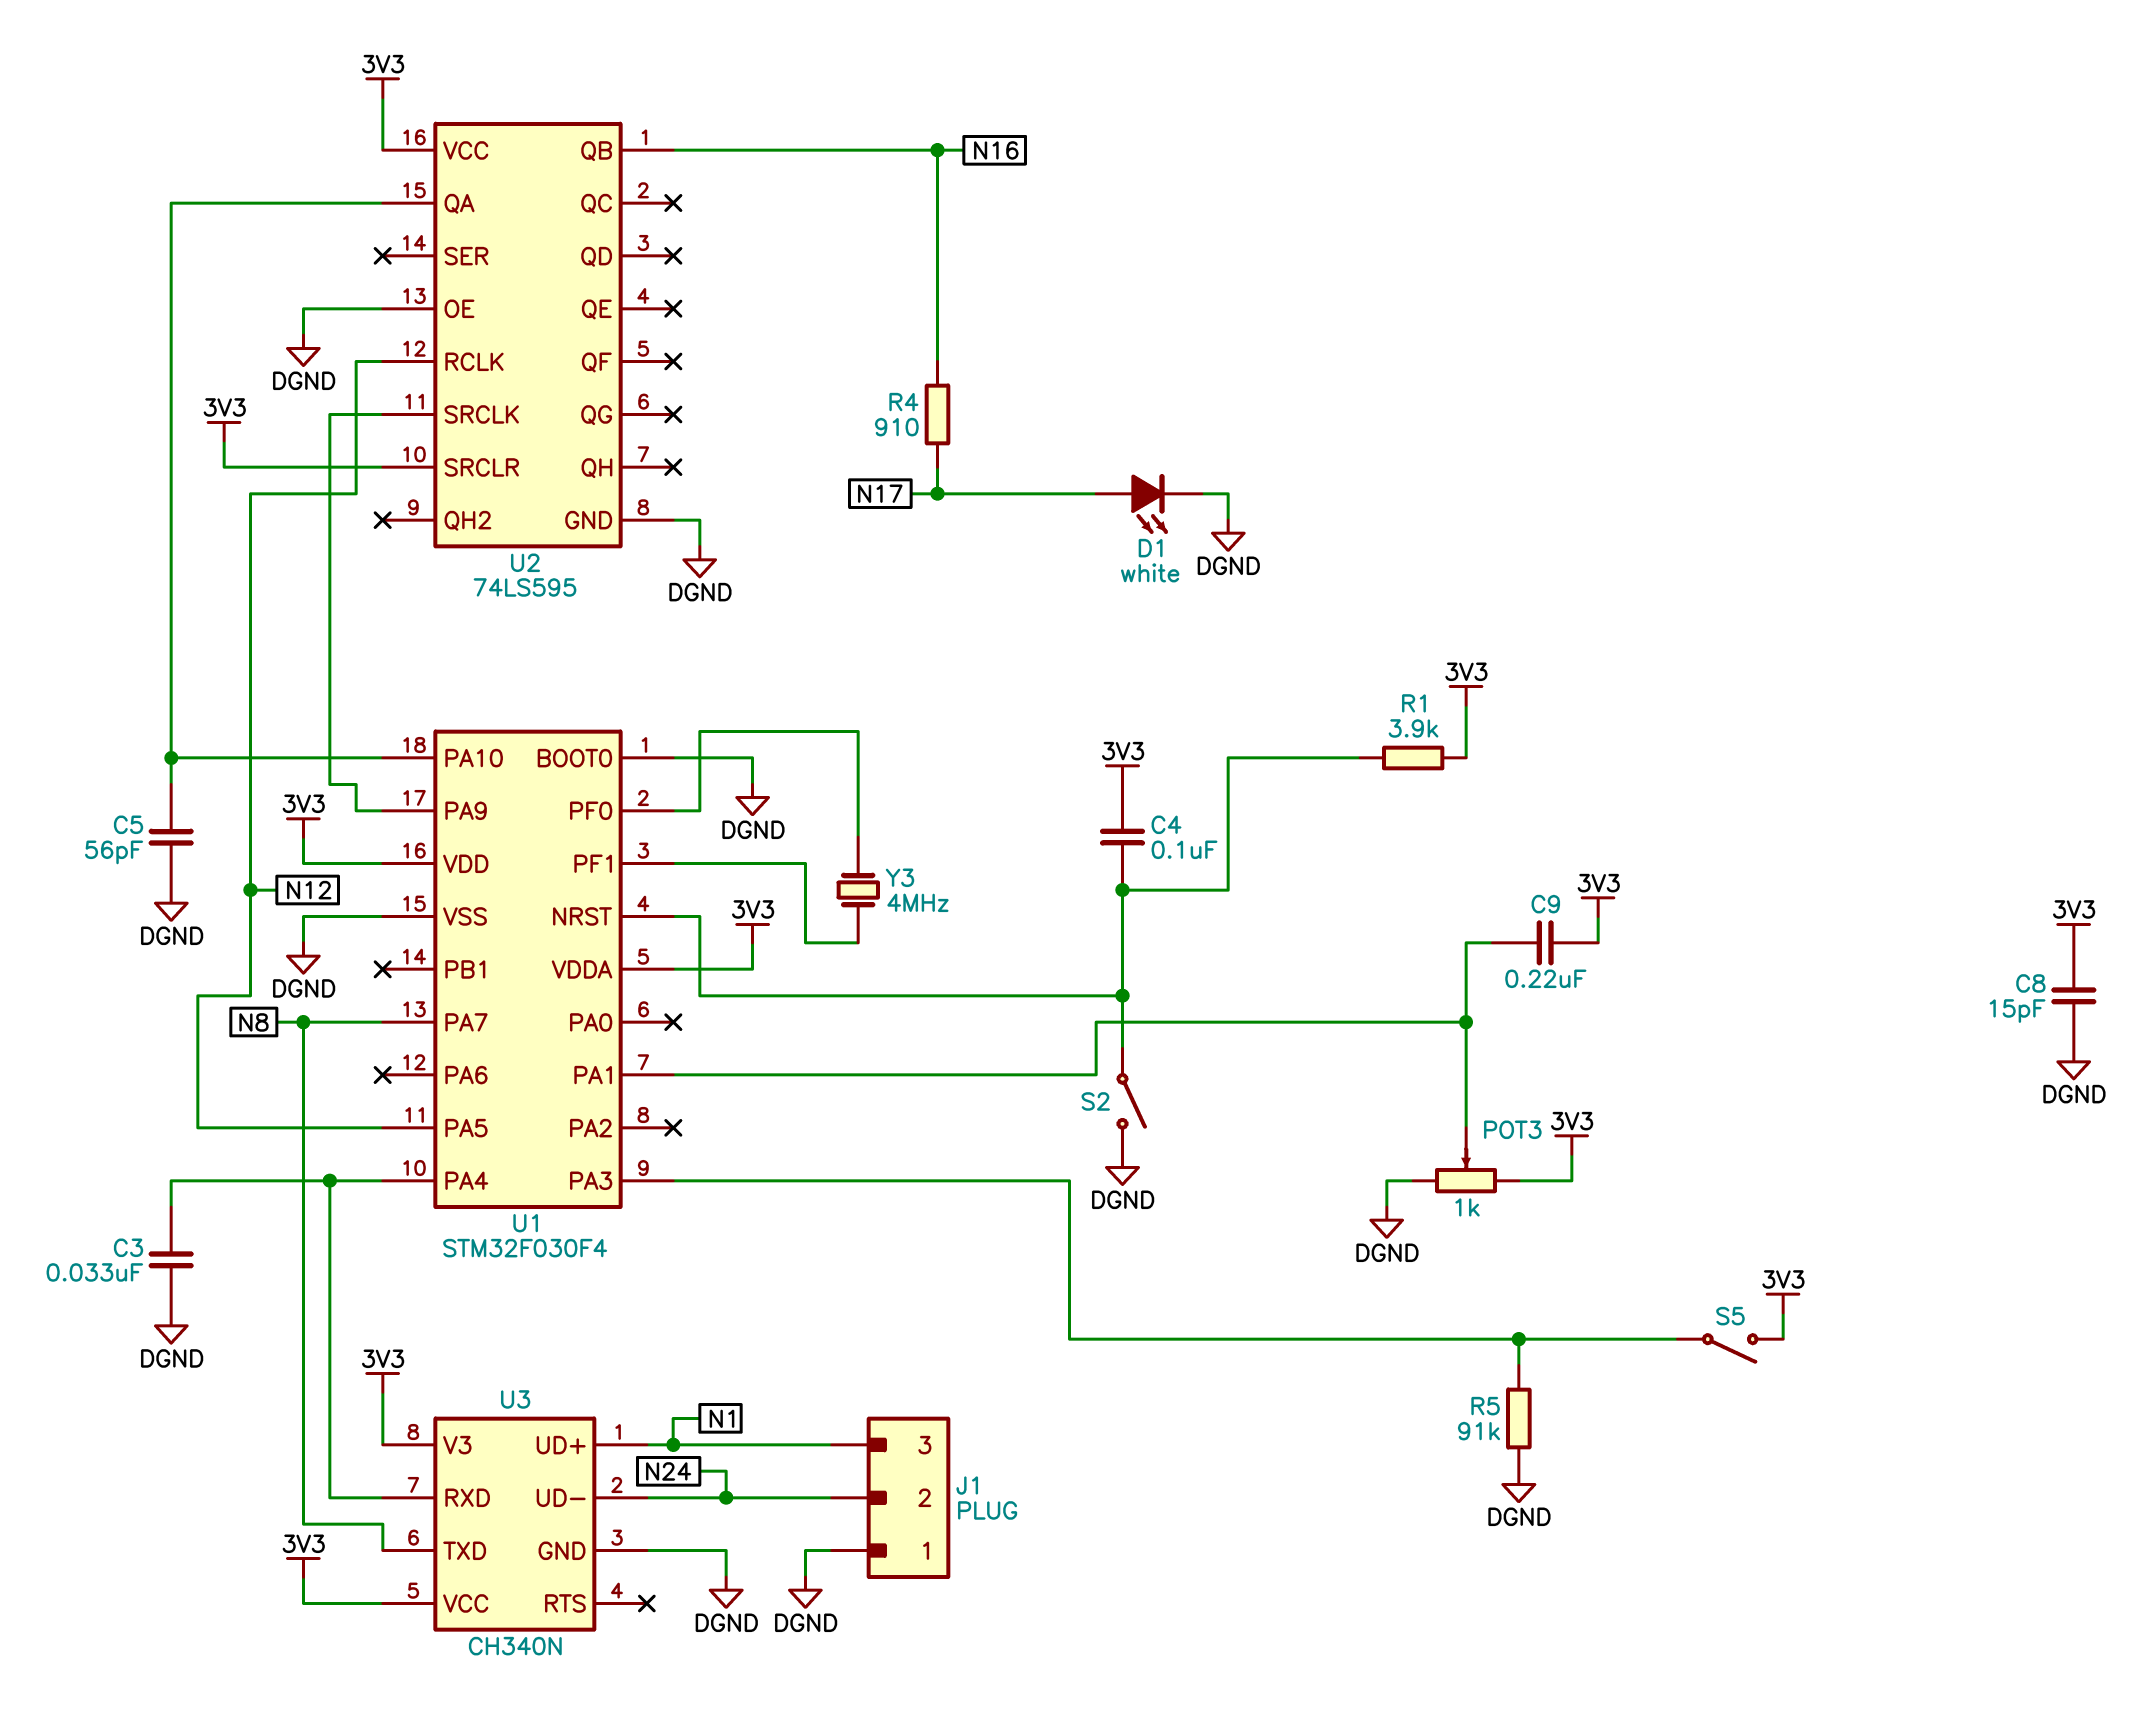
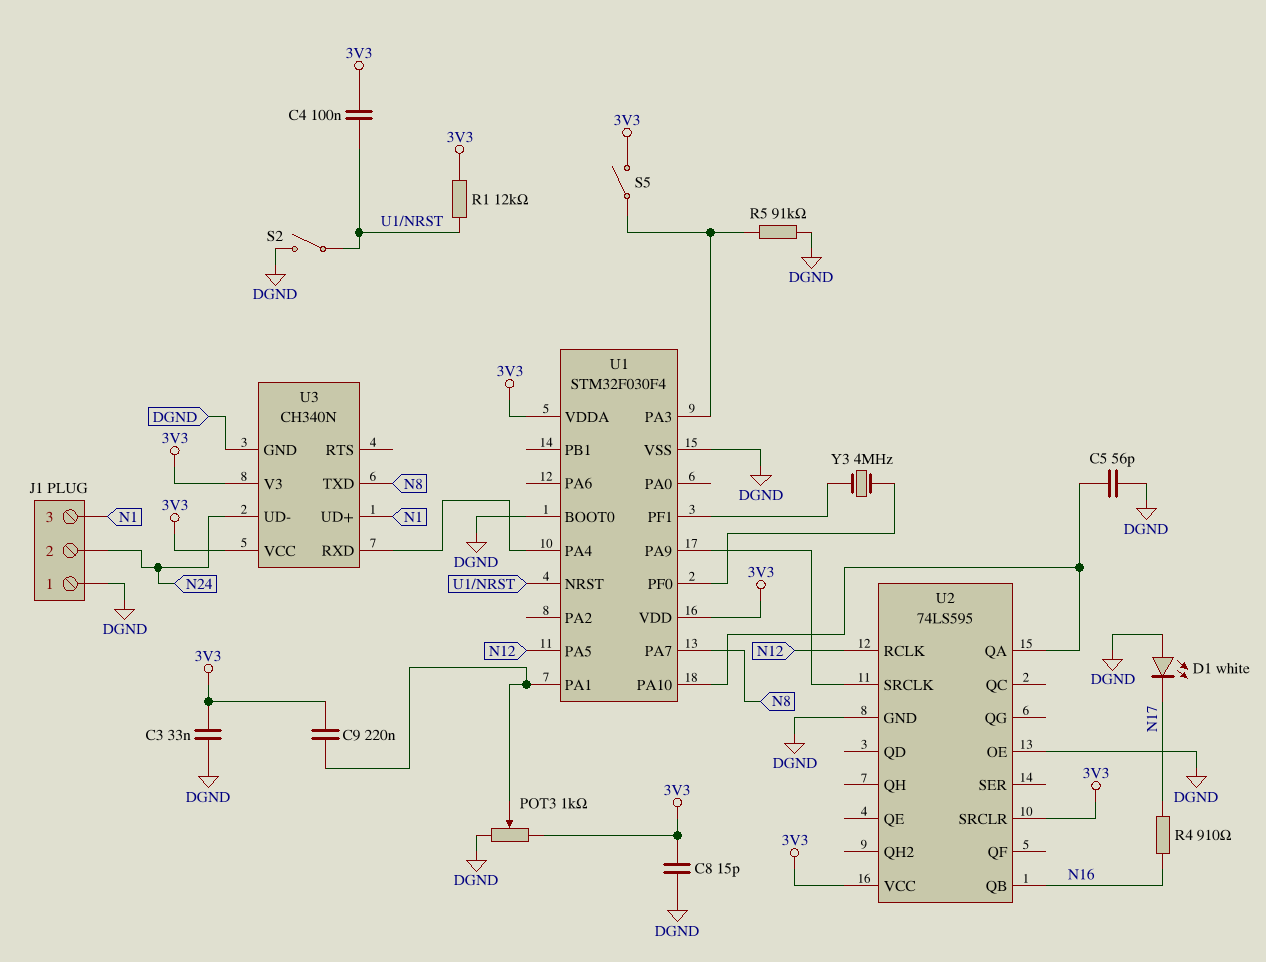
C3: 33nF (DGND, U1/PA4) -> 33nF (3V3, DGND)
D1: LED white (A N17, K DGND) -> LED white (A DGND, K N17)
R1: 3.9k (3V3, U1/NRST) -> 12k (3V3, U1/NRST)

